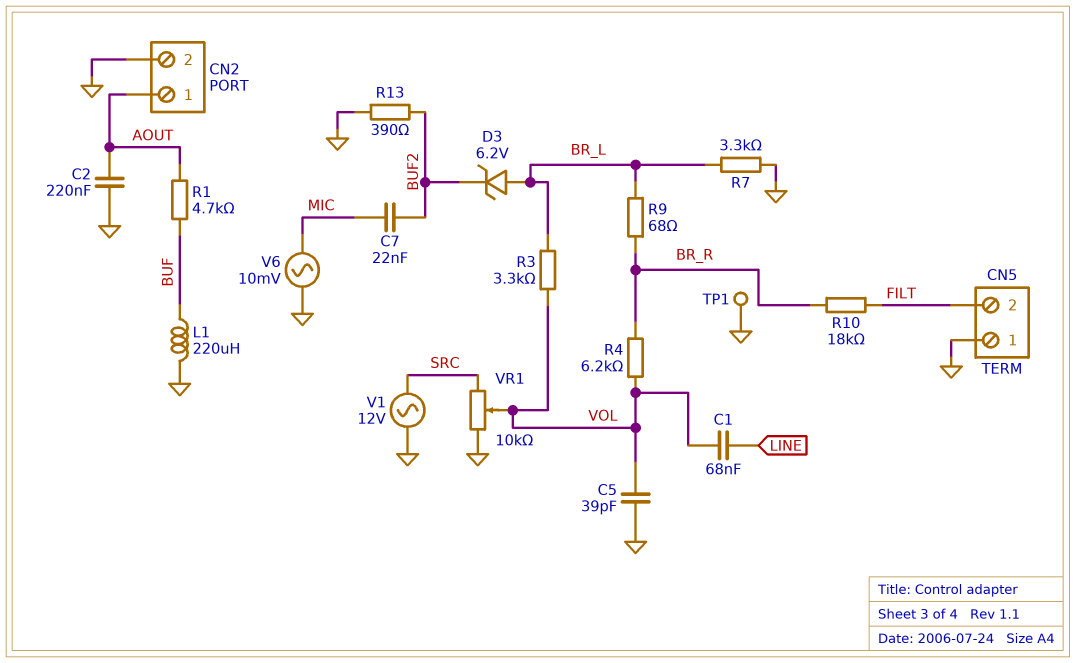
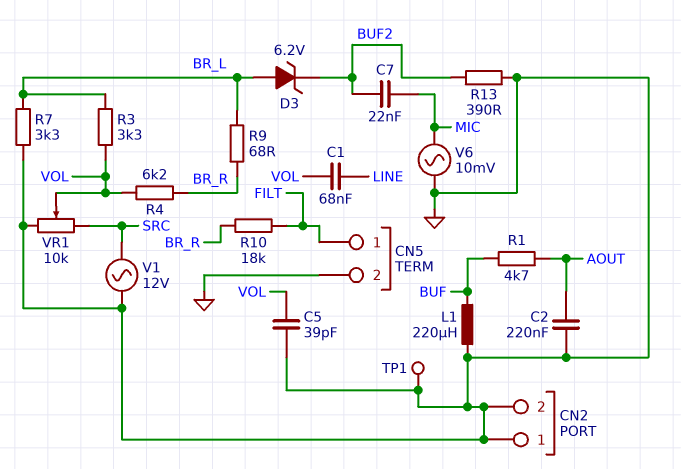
CN2 pin 1: AOUT -> GND
CN5 pin 1: GND -> FILT
CN5 pin 2: FILT -> GND

